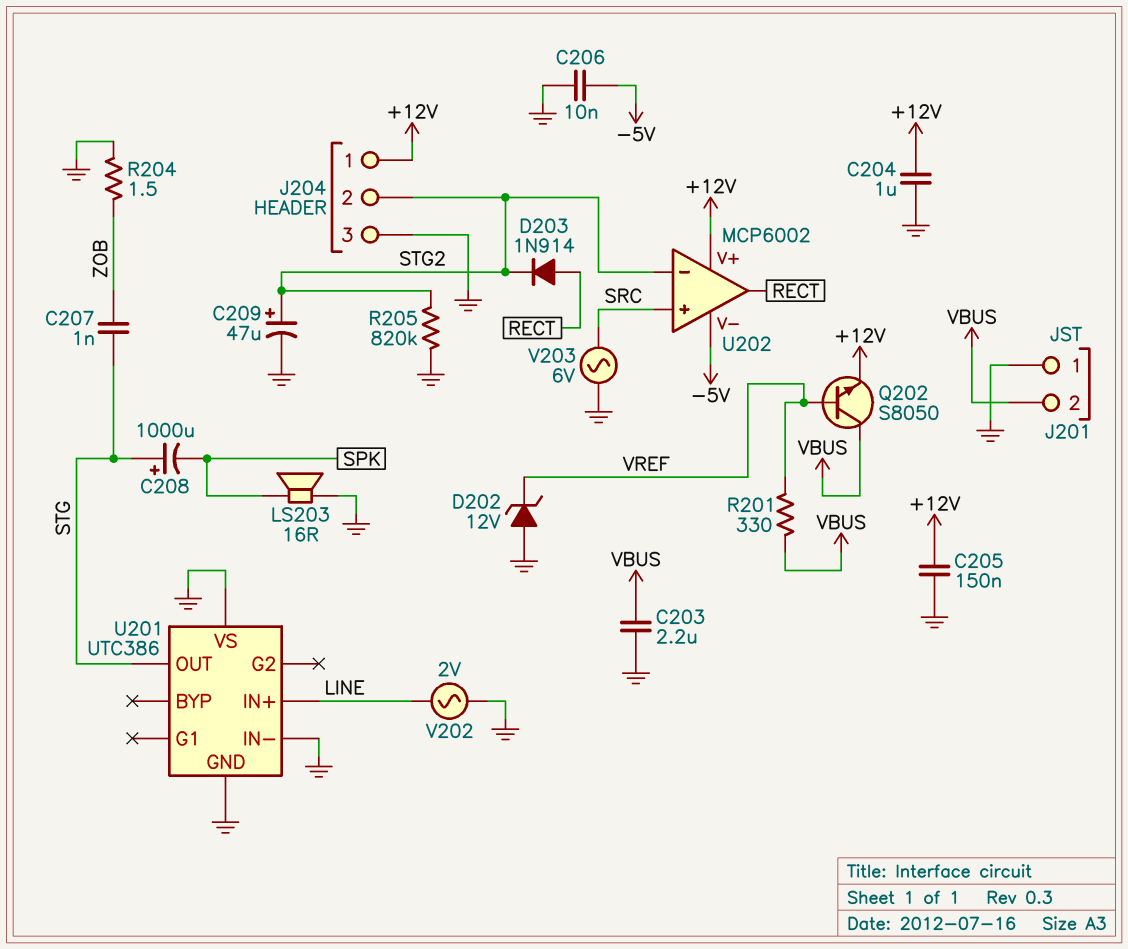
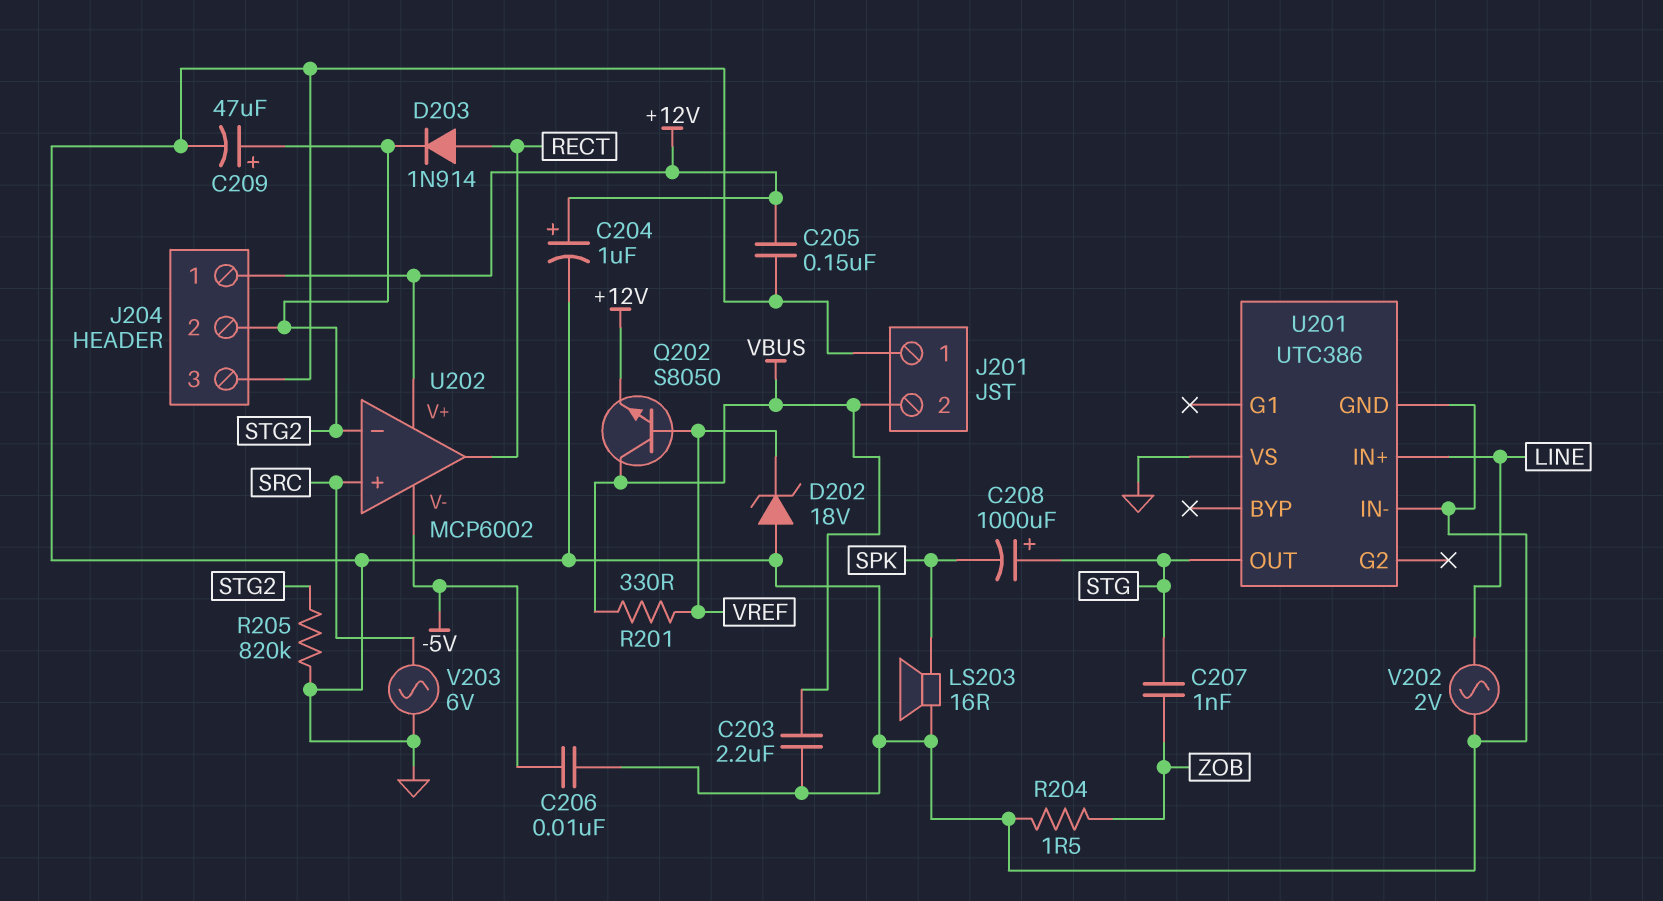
C204: 1uF (+12V, GND) -> 1uF (plus +12V, minus GND)
D202: zener 12V (A GND, K VREF) -> zener 18V (A GND, K VREF)

